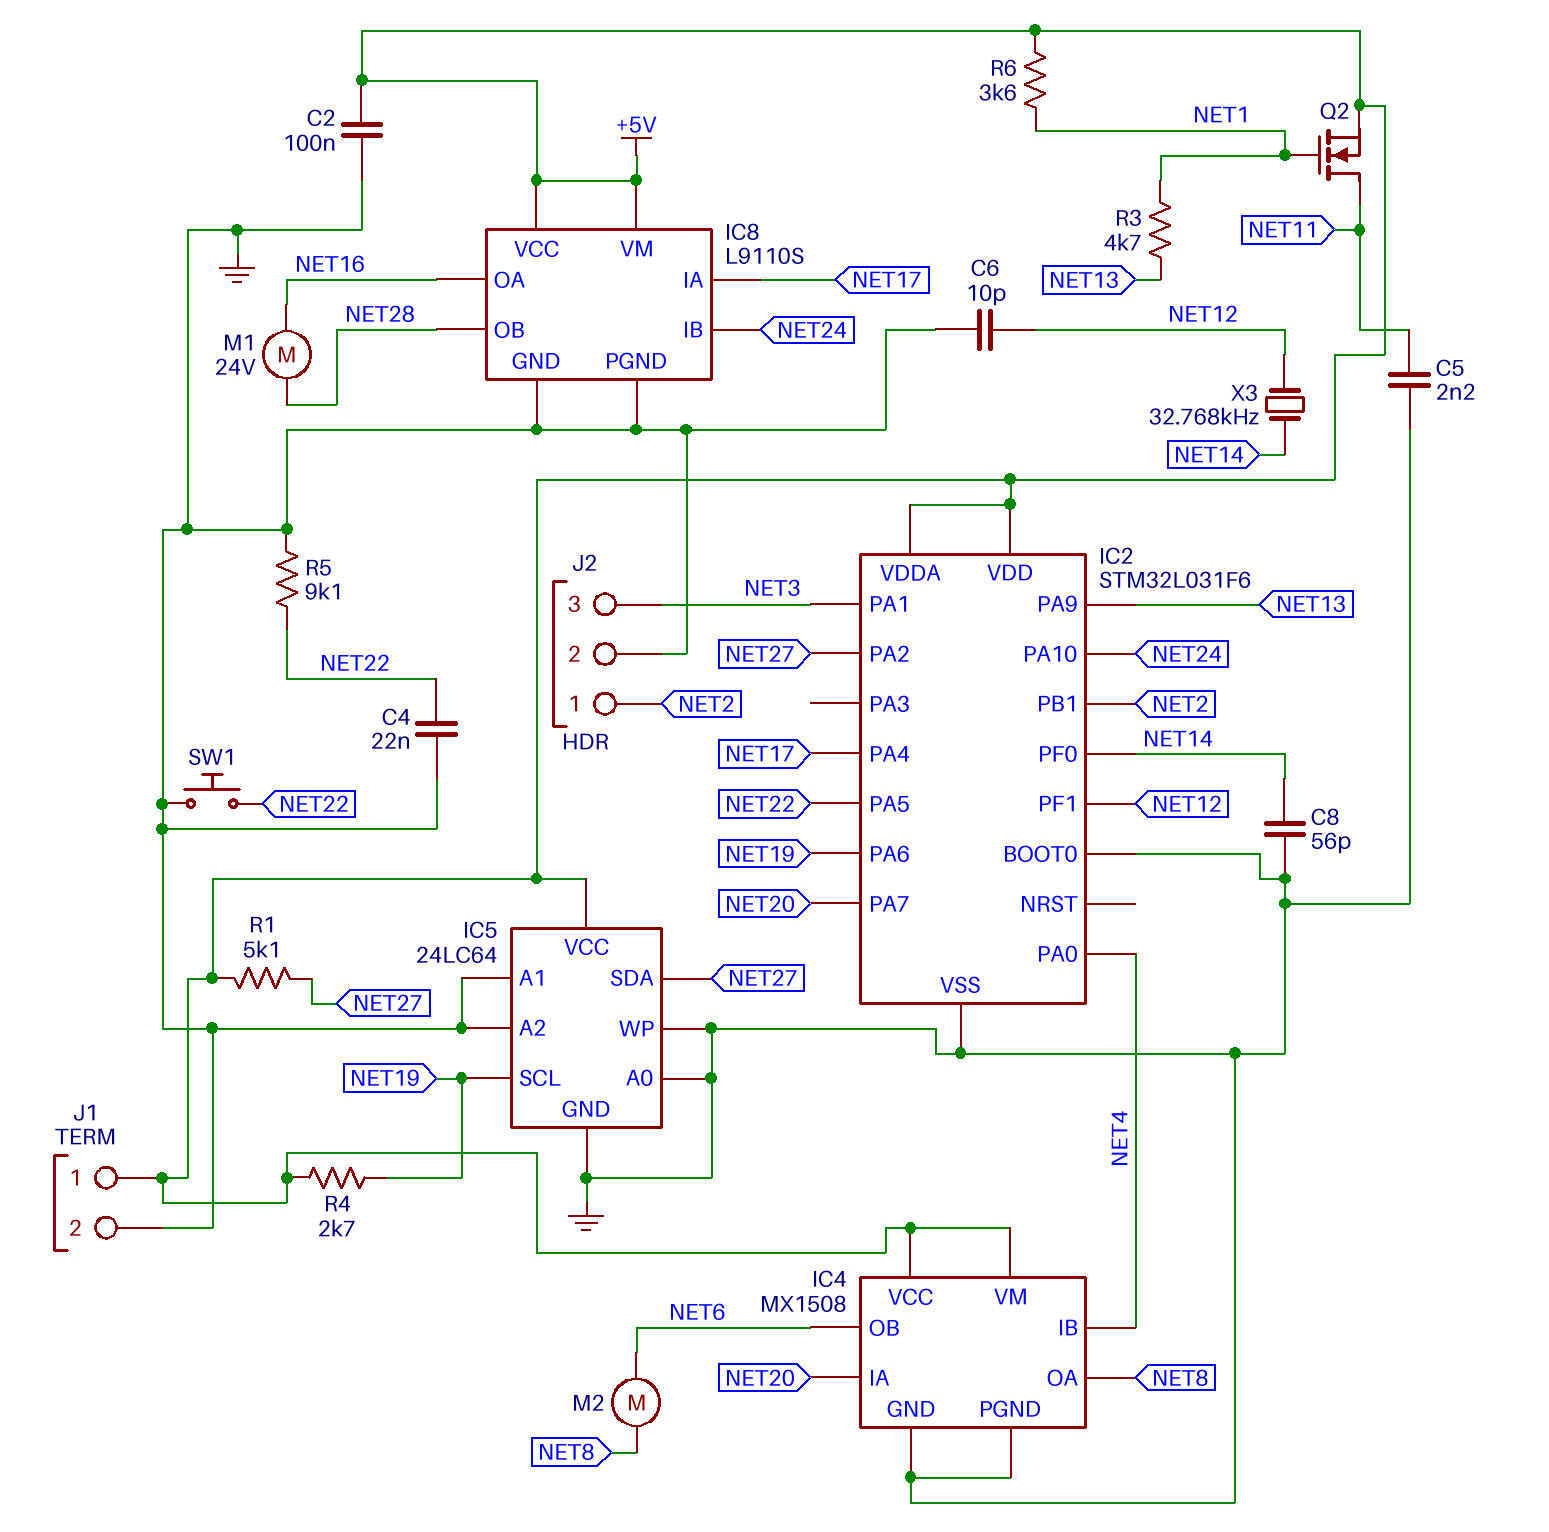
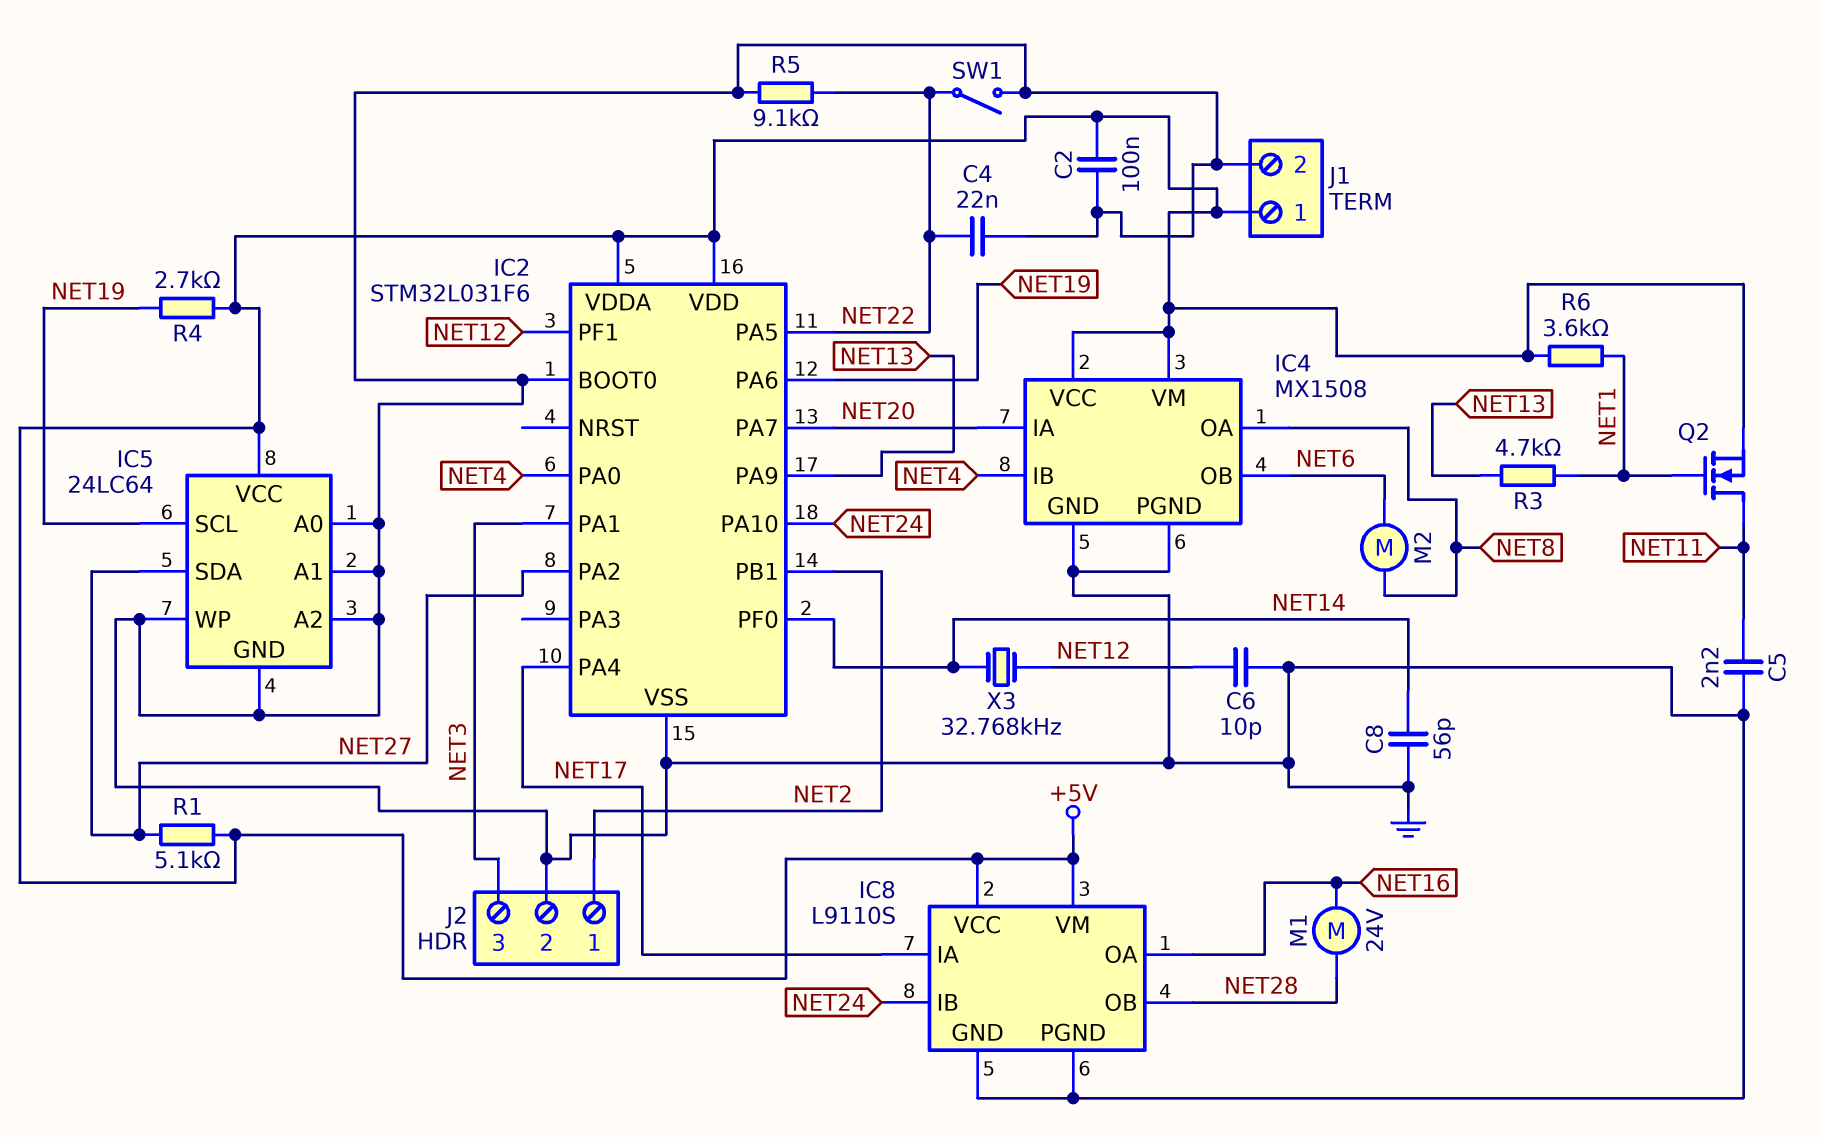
SW1: button (GND, NET22) -> switch (GND, NET22)

